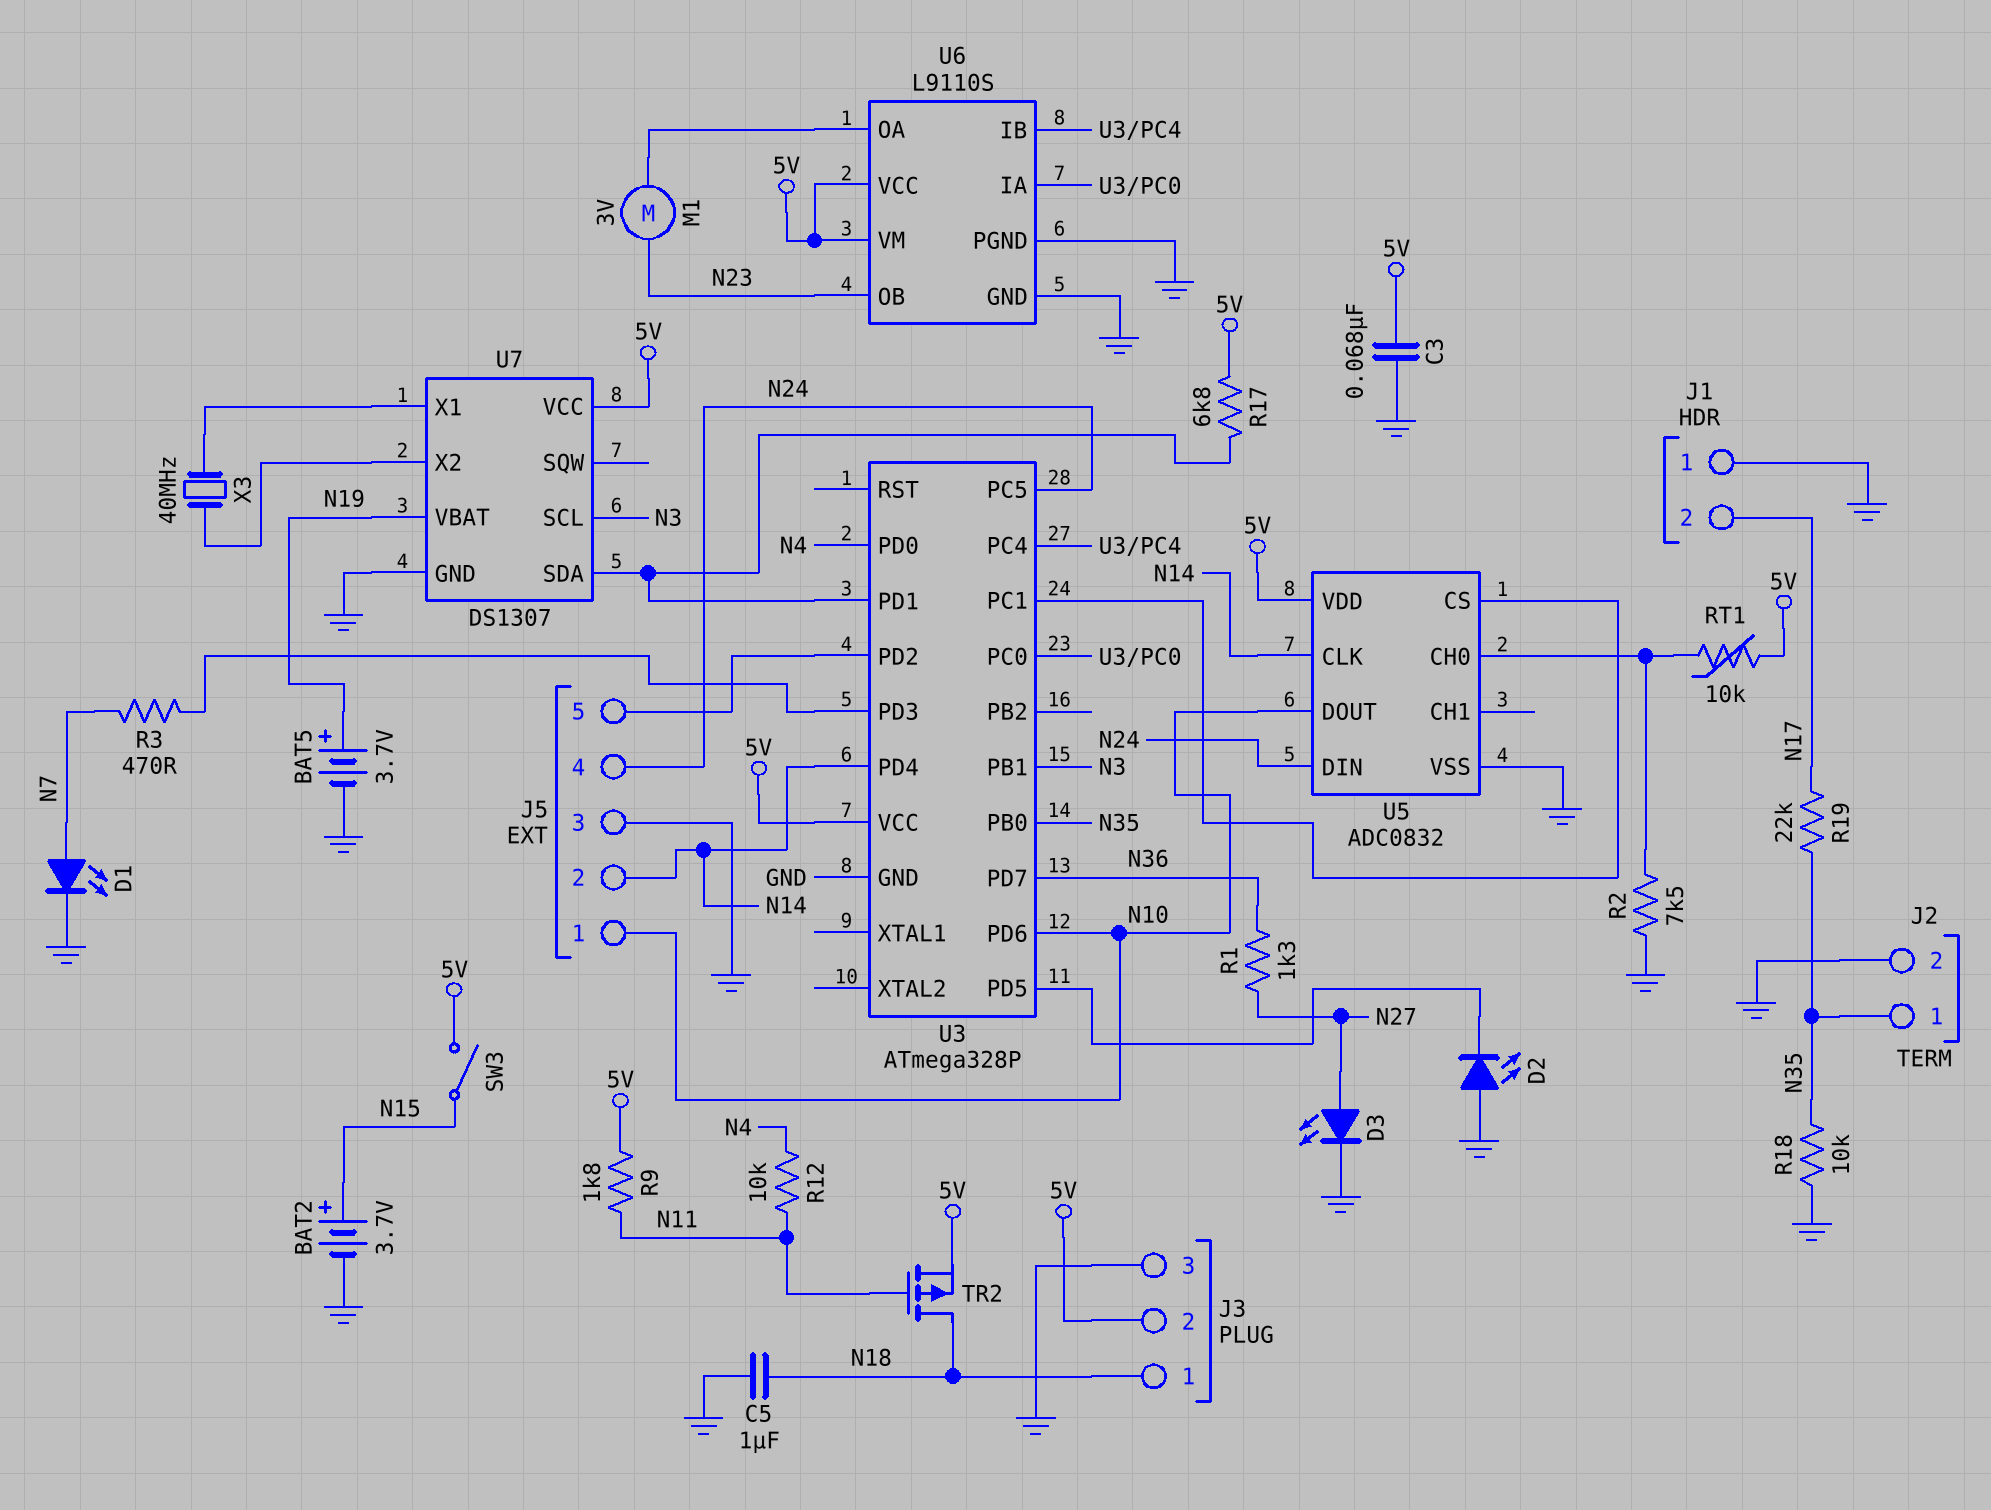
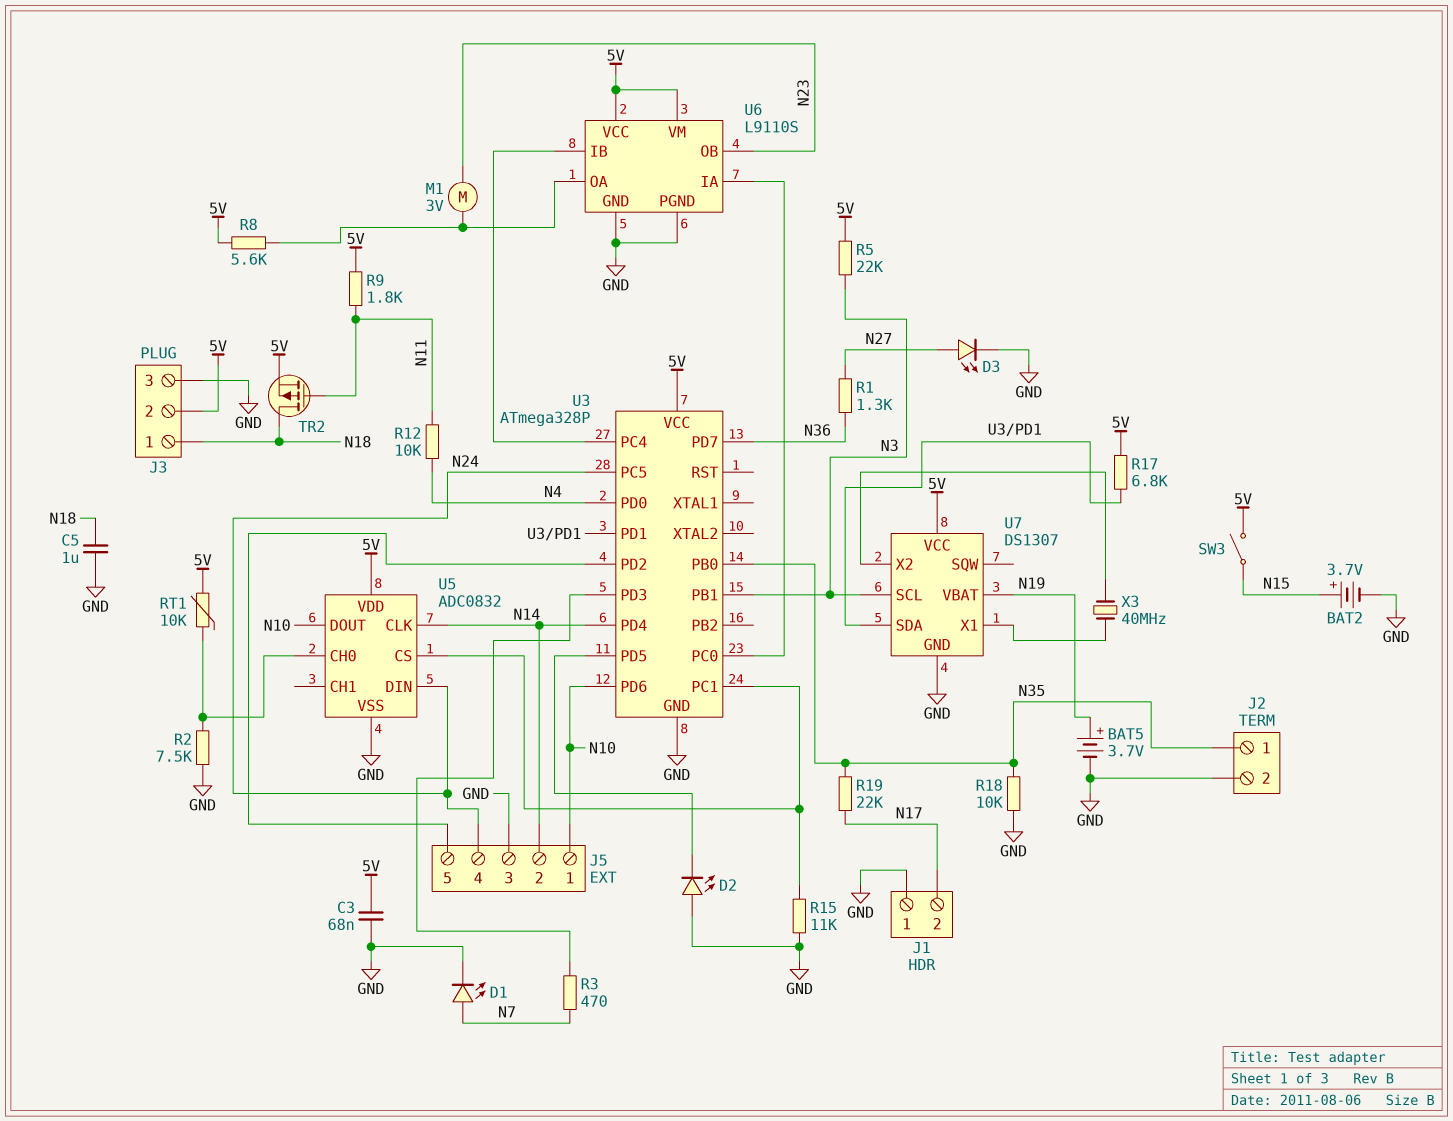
R5: none -> 22k (5V, N3)
R8: none -> 5.6k (5V, U6/OA)
R15: none -> 11k (GND, U3/PC1)

